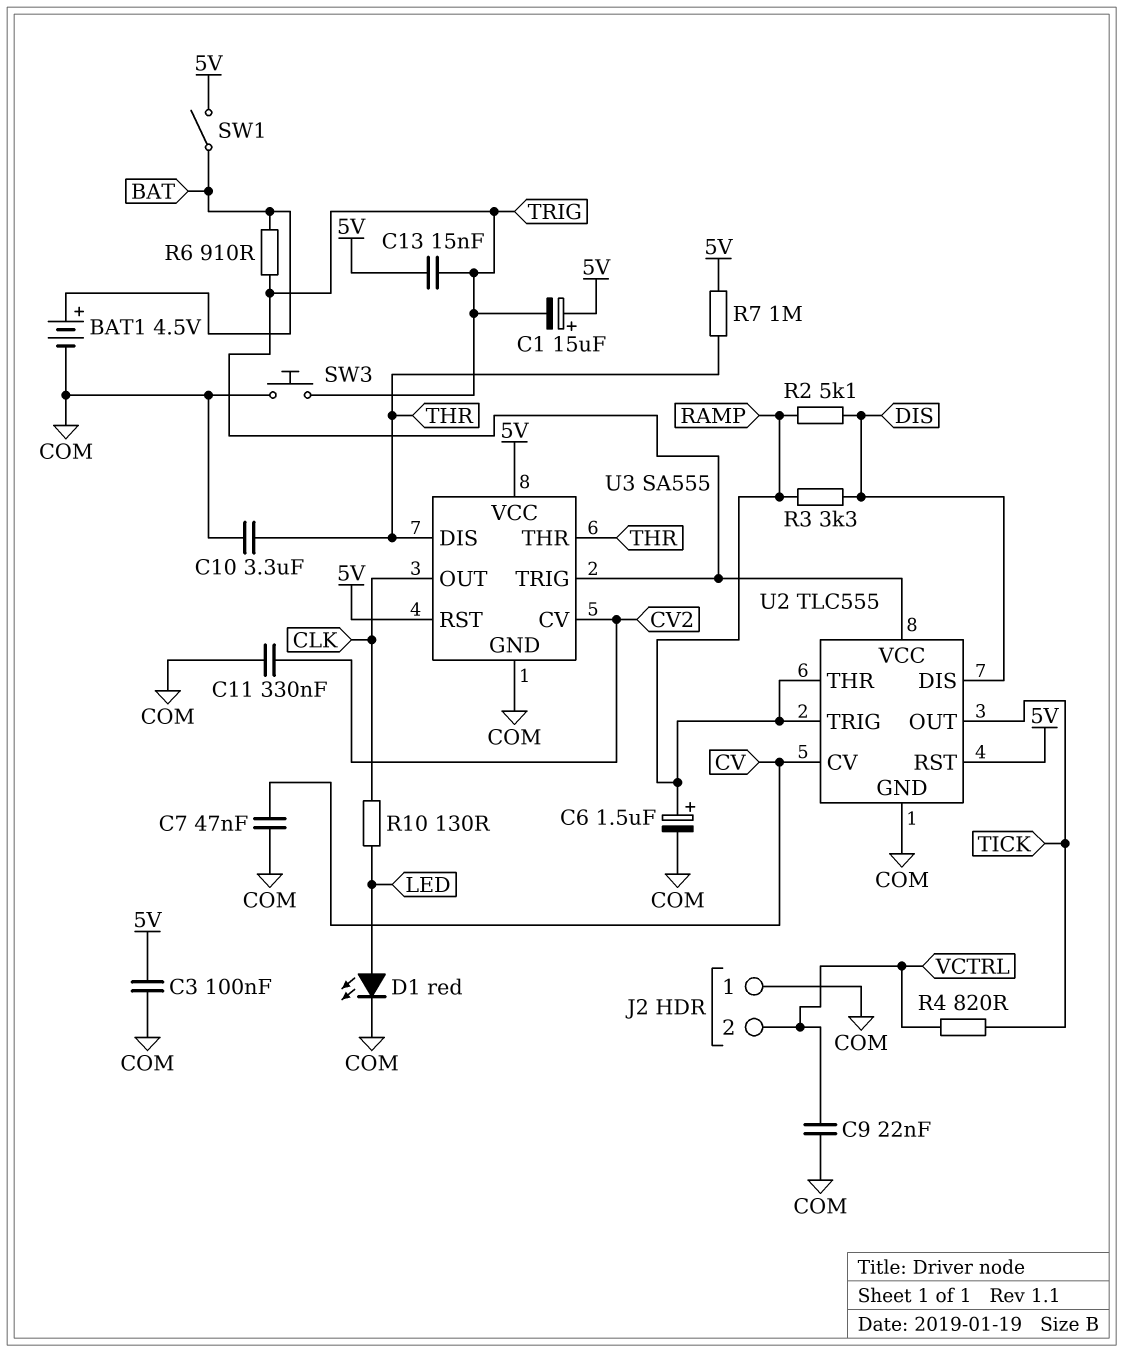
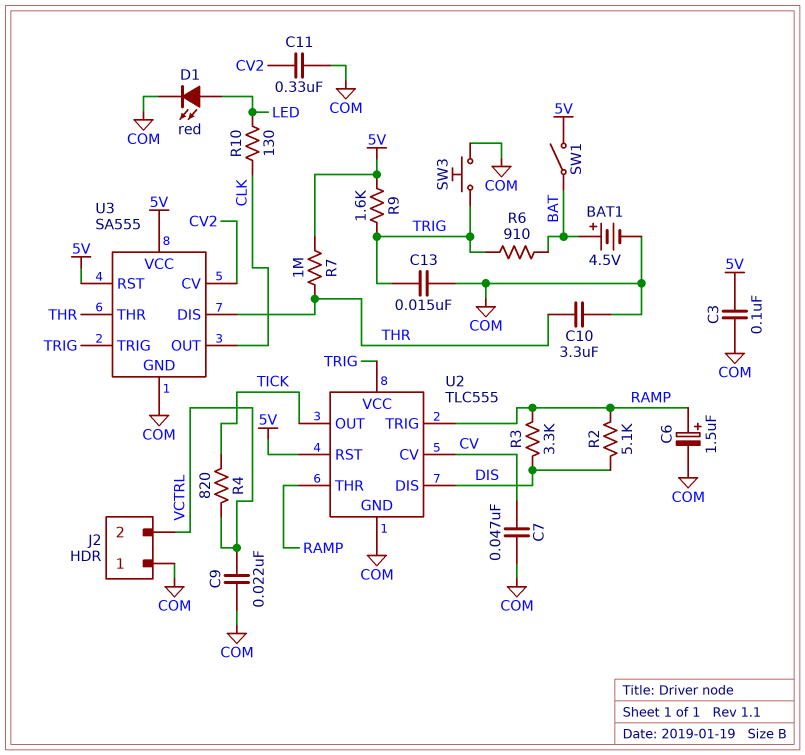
C1: 15uF (plus 5V, minus TRIG) -> none
C13: 15nF (5V, TRIG) -> 15nF (COM, TRIG)
R9: none -> 1.6k (5V, TRIG)

